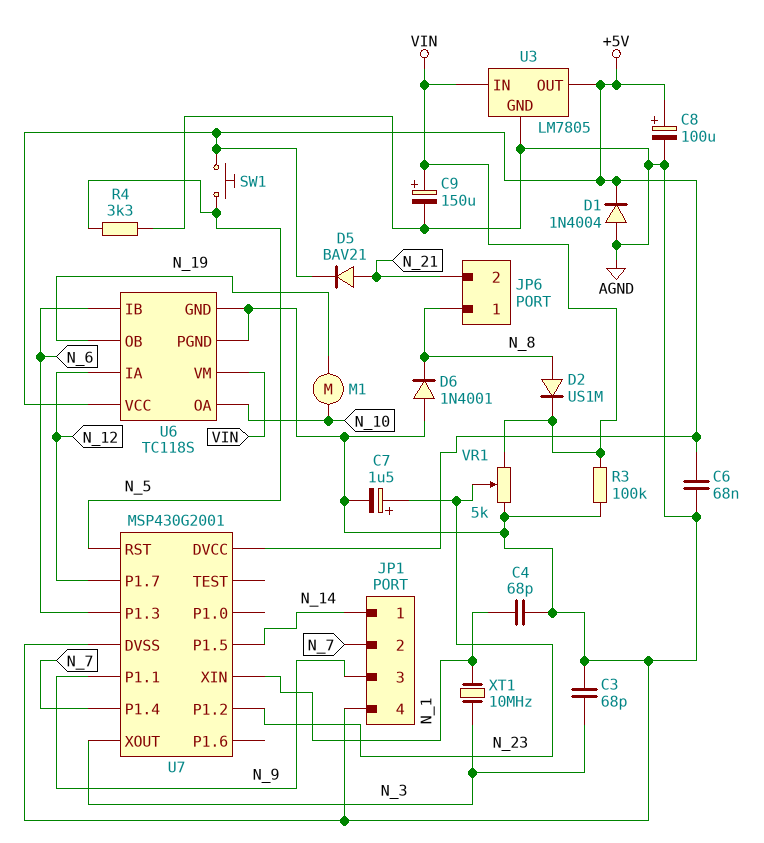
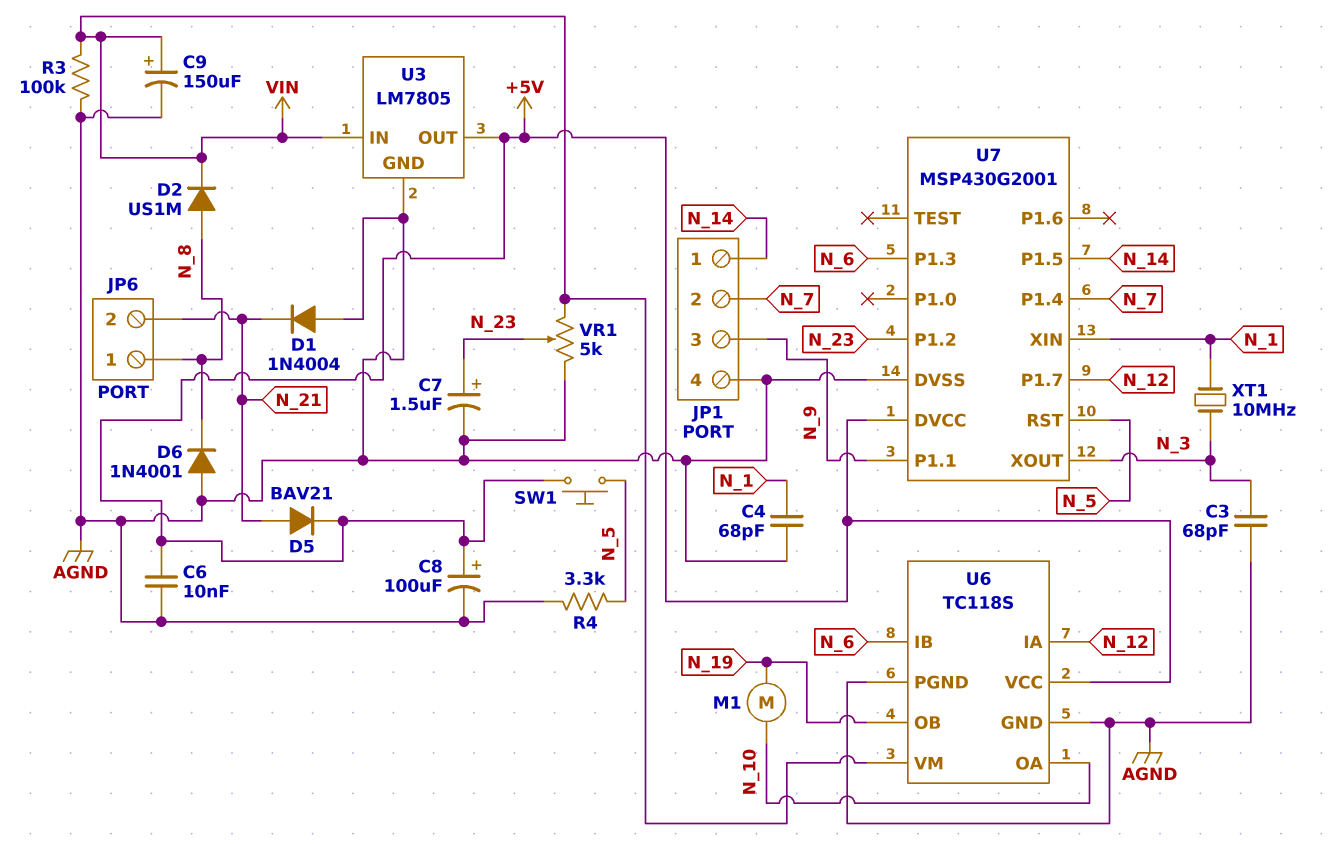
C6: 68nF (+5V, AGND) -> 10nF (+5V, AGND)
D1: diode 1N4004 (A AGND, K +5V) -> diode 1N4004 (A AGND, K N_21)

